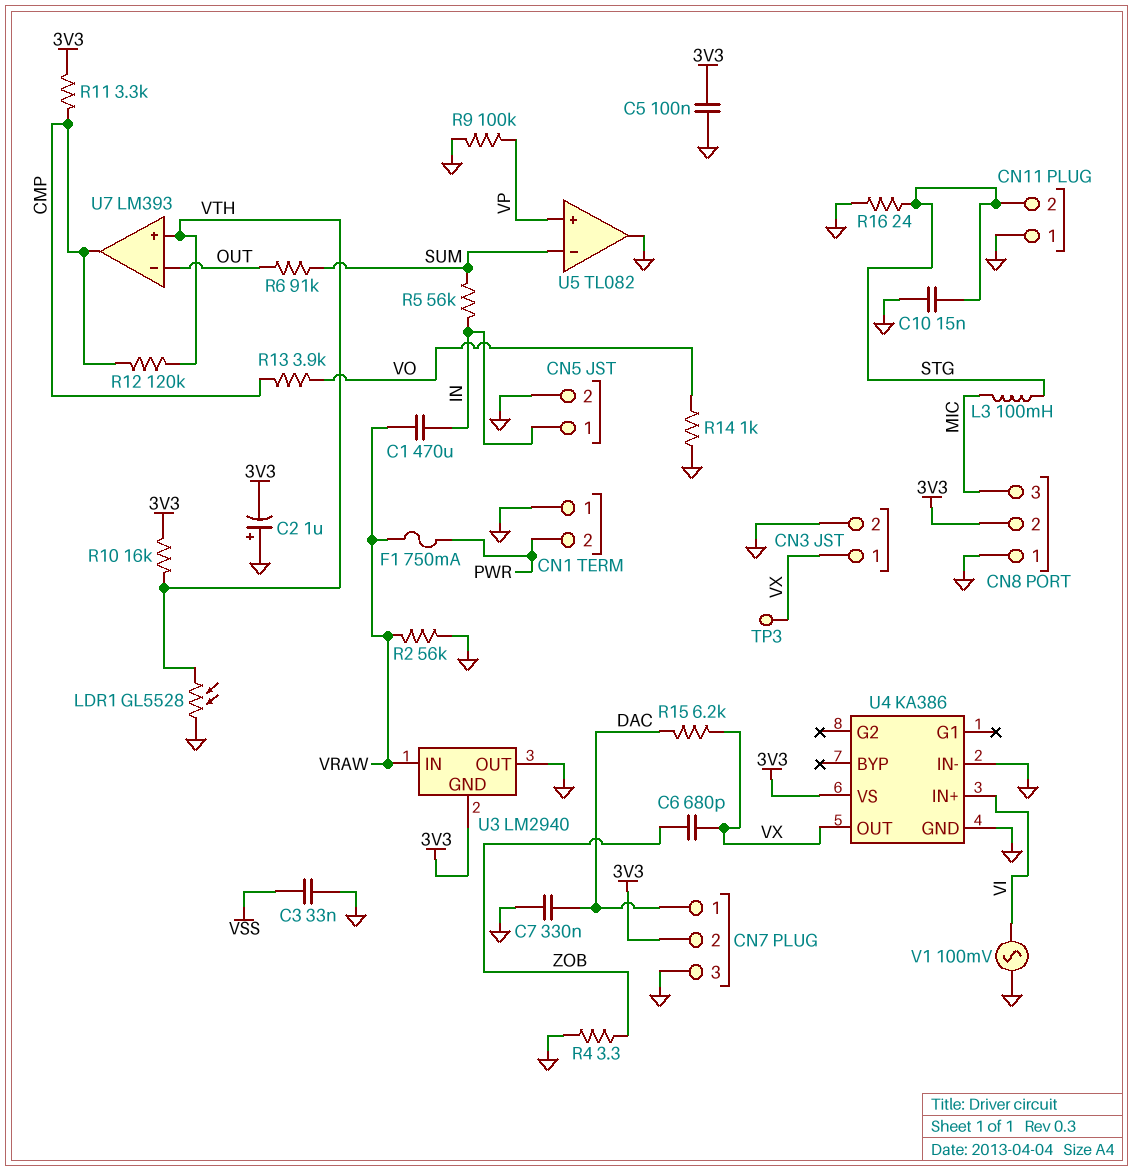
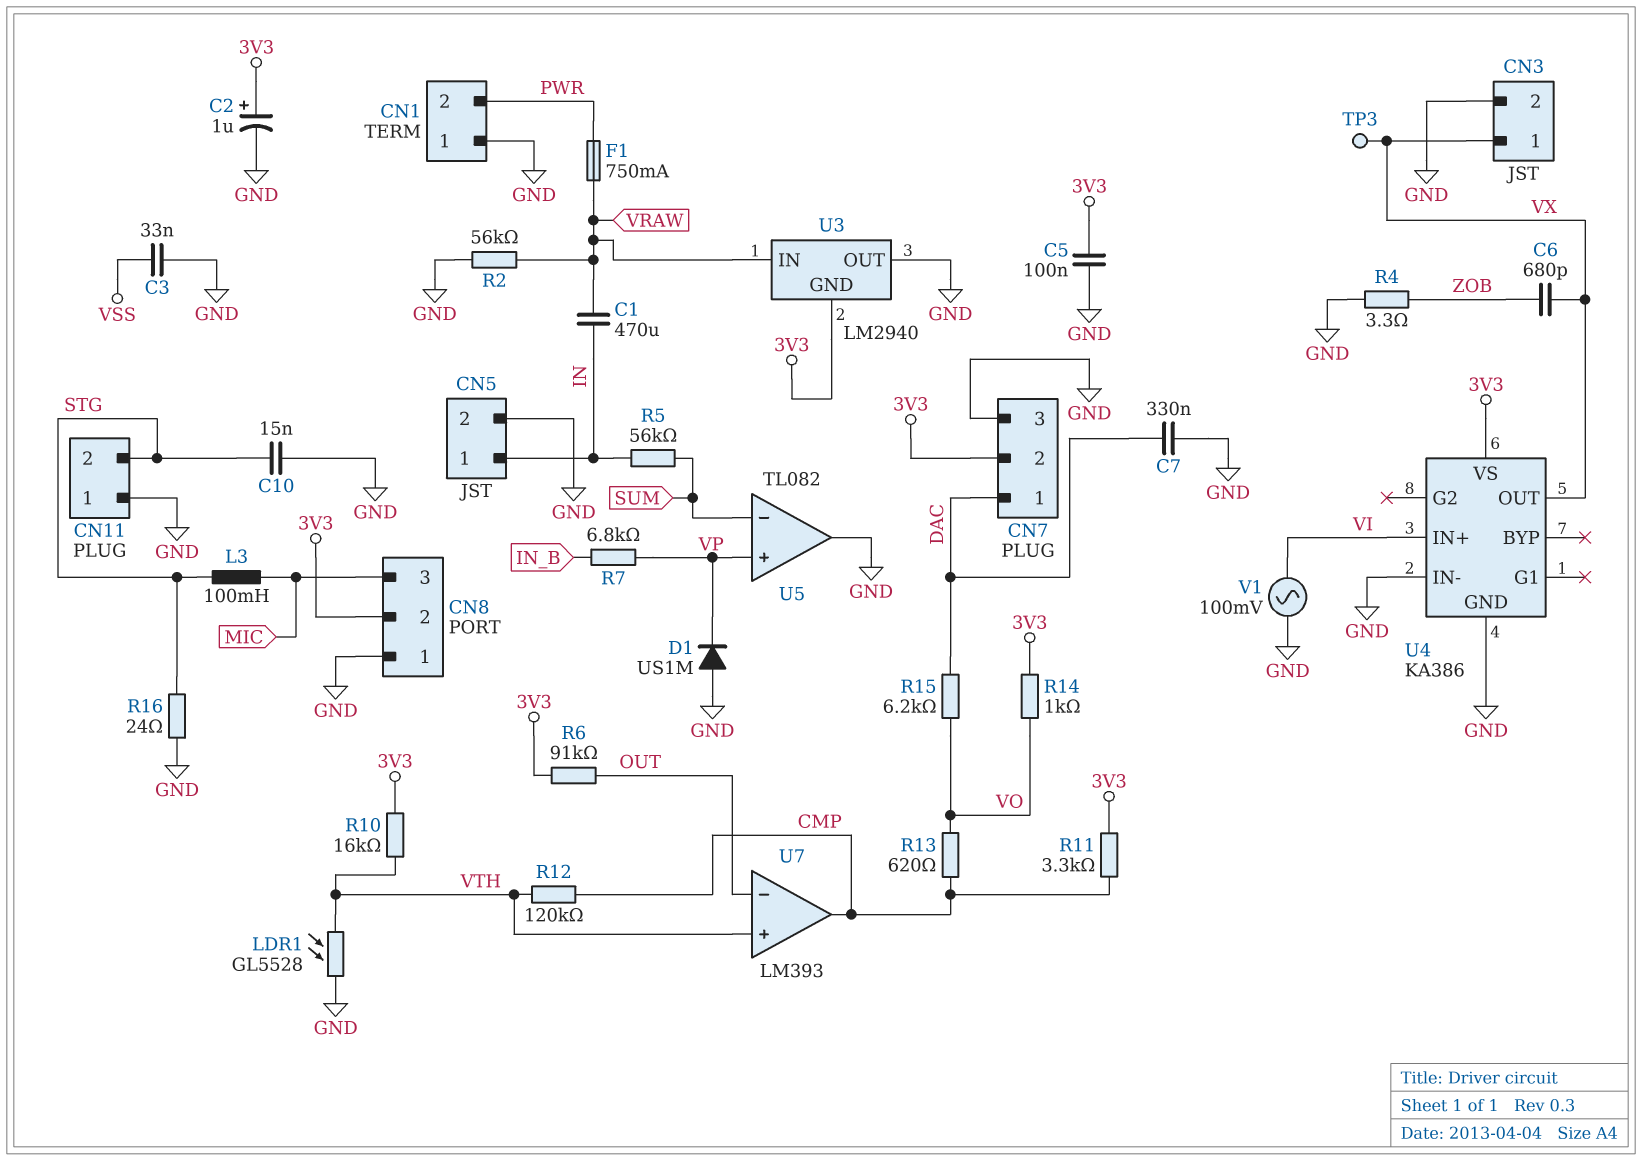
C2: 1uF (plus GND, minus 3V3) -> 1uF (plus 3V3, minus GND)
D1: none -> diode US1M (A GND, K VP)
R6: 91k (OUT, SUM) -> 91k (3V3, OUT)
R7: none -> 6.8k (IN_B, VP)
R9: 100k (GND, VP) -> none
R13: 3.9k (CMP, VO) -> 620 (CMP, VO)
R14: 1k (GND, VO) -> 1k (3V3, VO)
R15: 6.2k (DAC, VX) -> 6.2k (DAC, VO)

